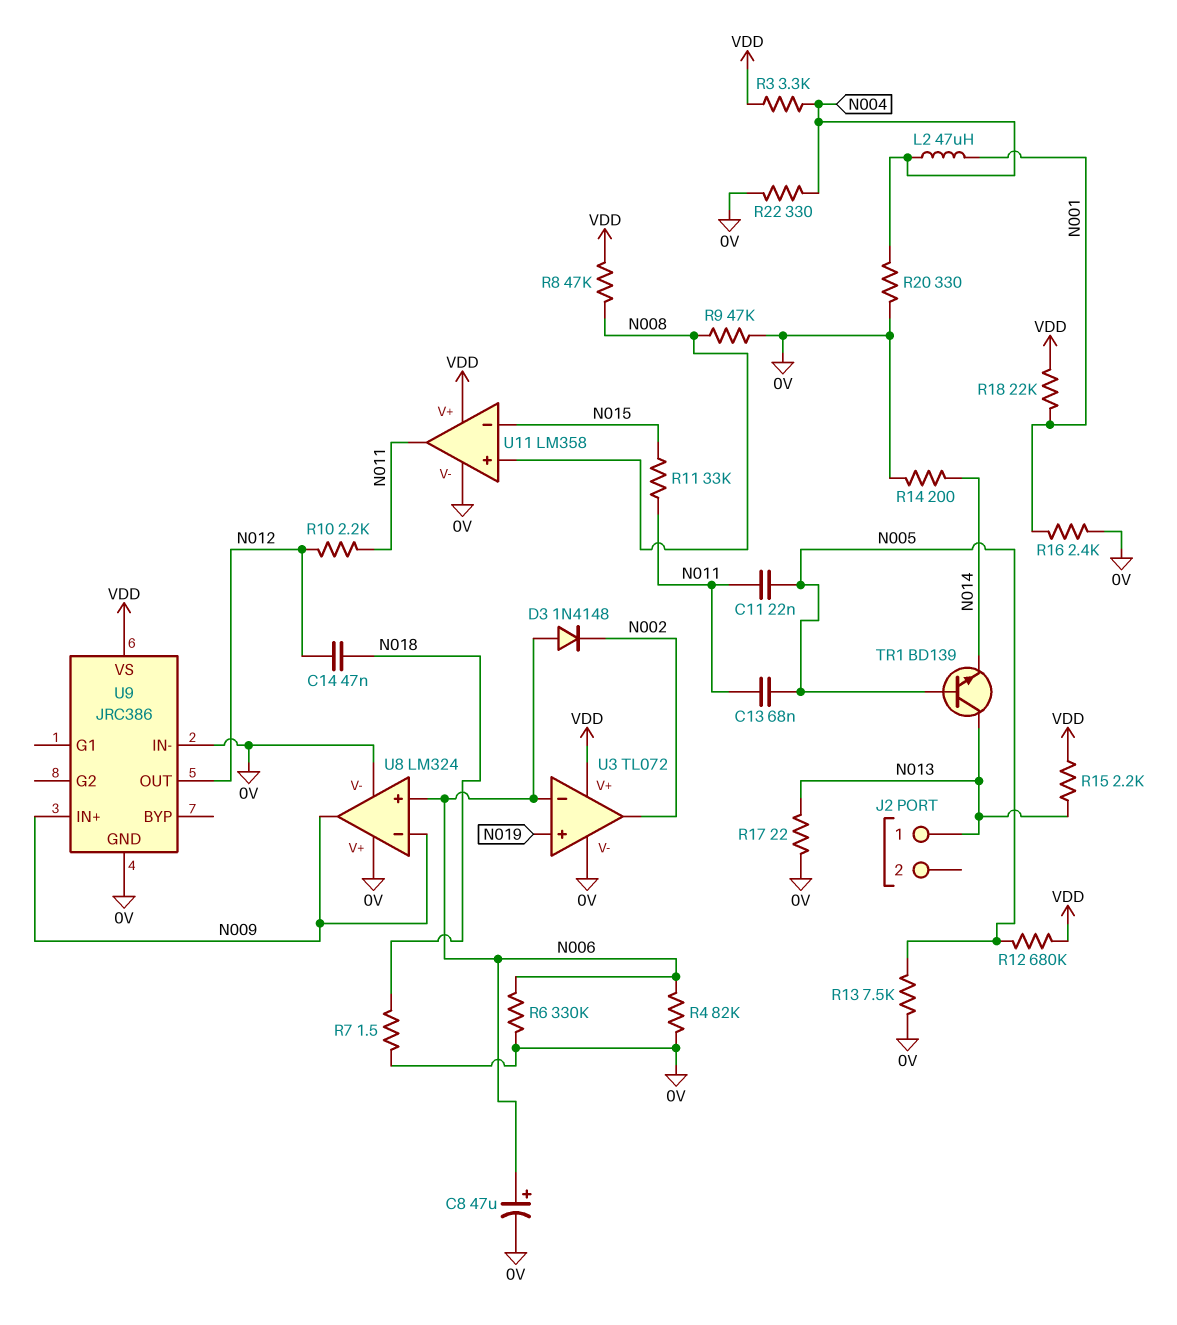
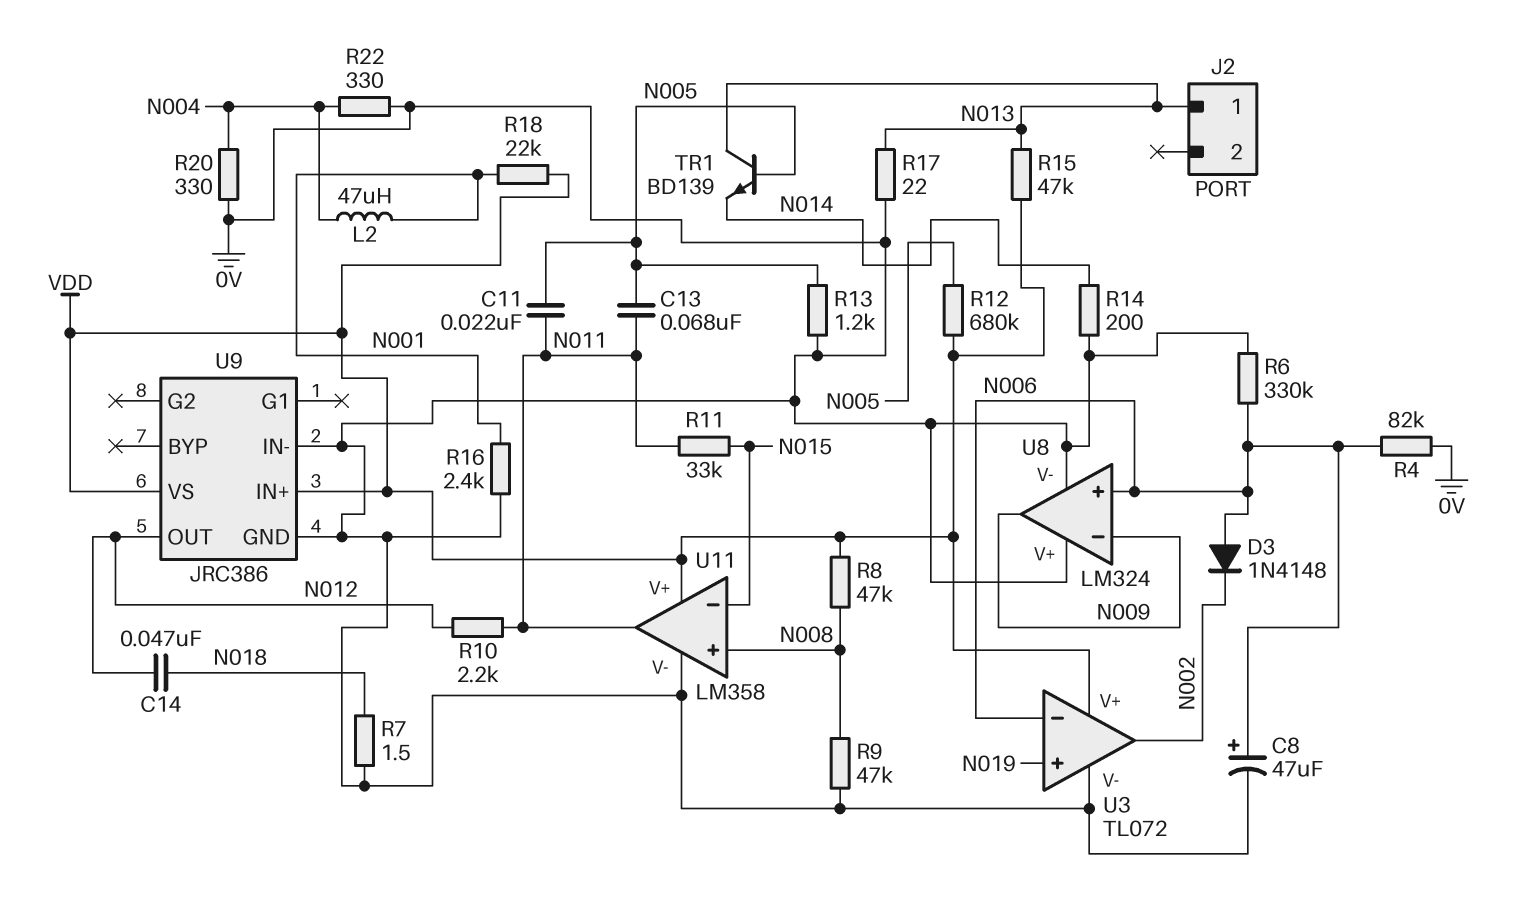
R3: 3.3k (N004, VDD) -> none
R13: 7.5k (0V, N005) -> 1.2k (0V, N005)
R15: 2.2k (N013, VDD) -> 47k (N013, VDD)
U9 pin IN+: N009 -> VDD

